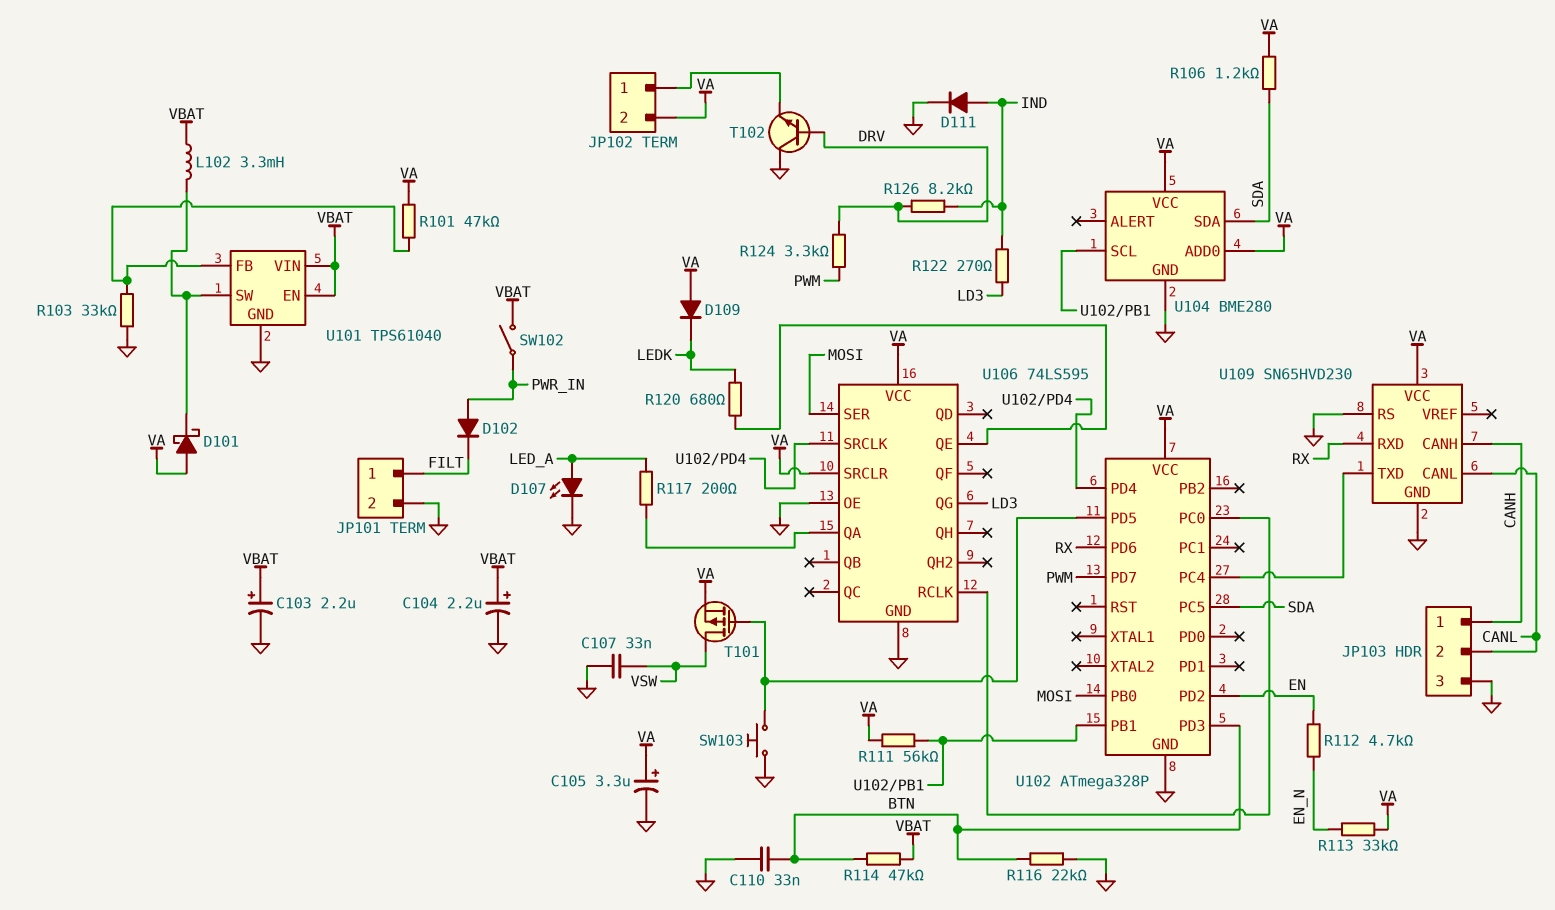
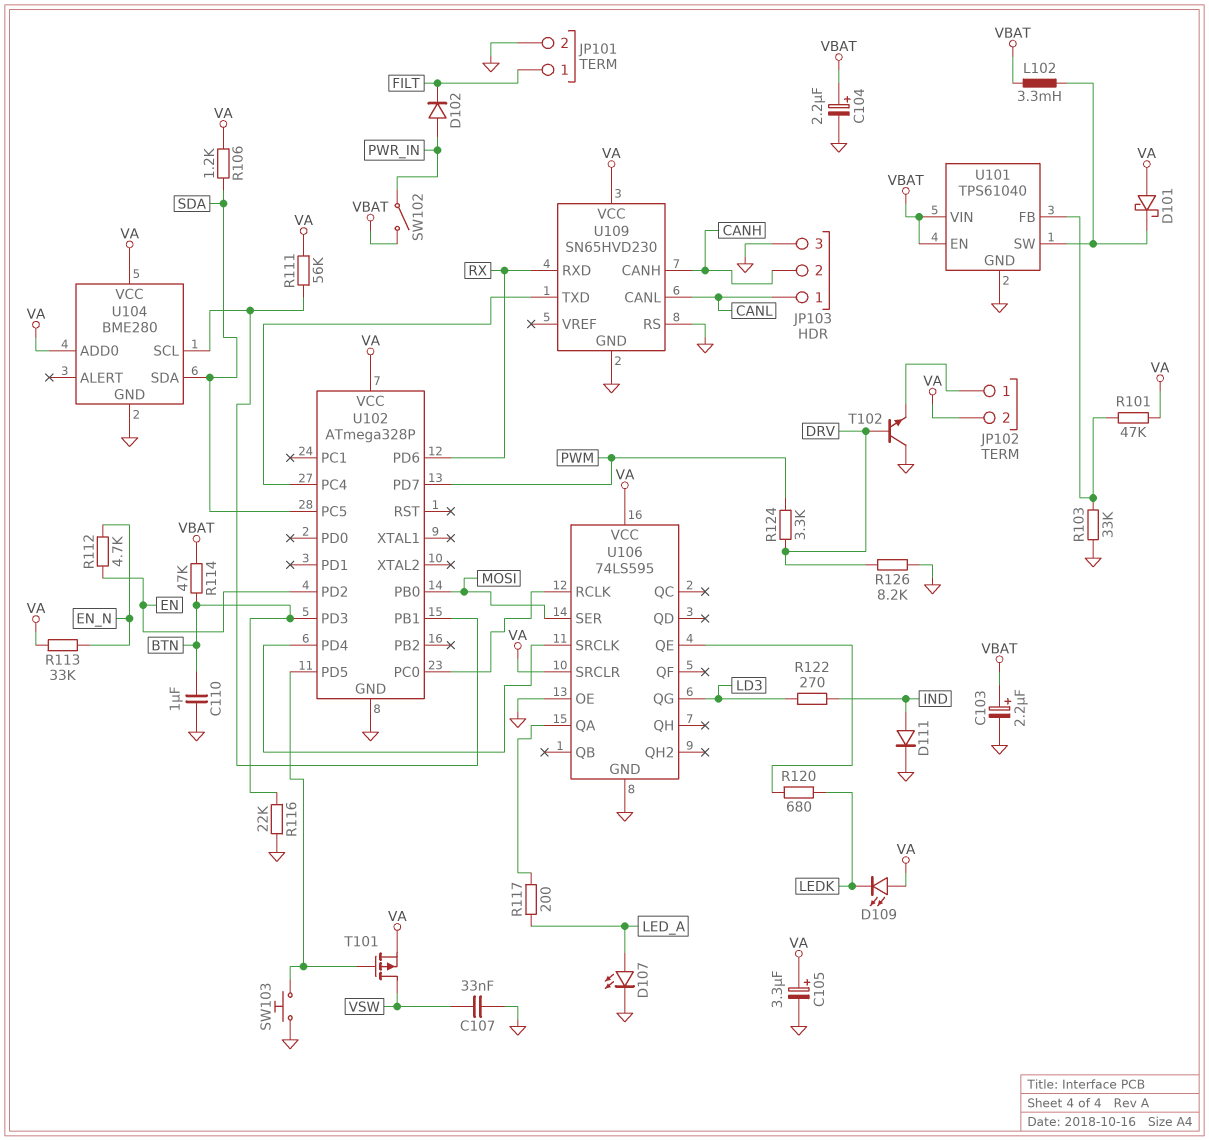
C110: 33nF (BTN, GND) -> 1uF (BTN, GND)
D109: diode (A VA, K LEDK) -> LED (A VA, K LEDK)
JP103 pin 1: CANH -> CANL
JP103 pin 2: CANL -> CANH
R126: 8.2k (DRV, IND) -> 8.2k (DRV, GND)

